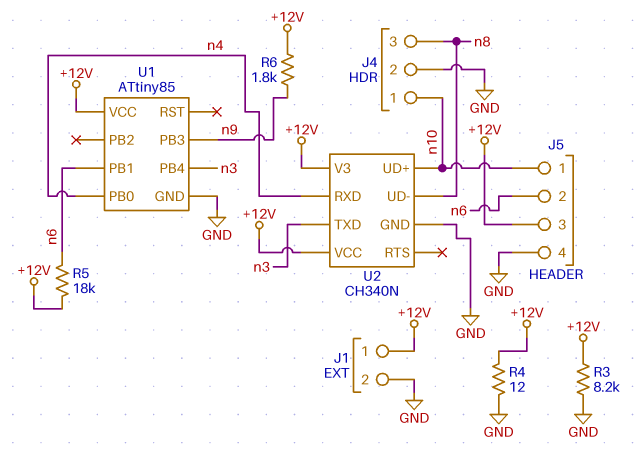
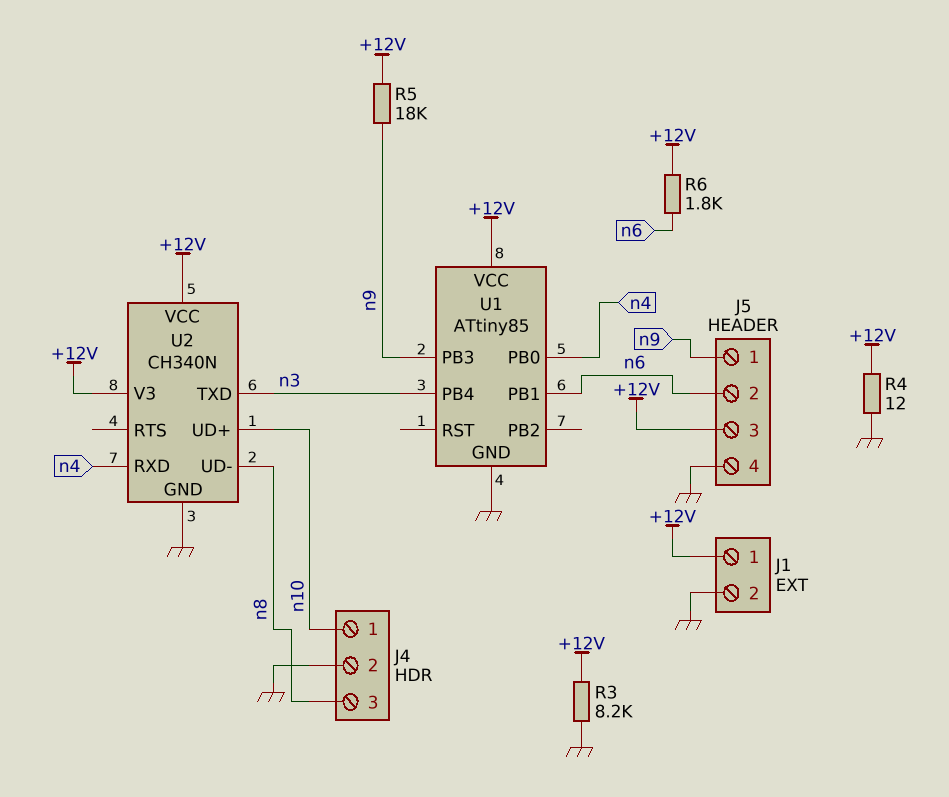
J5 pin 1: n10 -> n9
R5: 18k (+12V, n6) -> 18k (+12V, n9)
R6: 1.8k (+12V, n9) -> 1.8k (+12V, n6)

